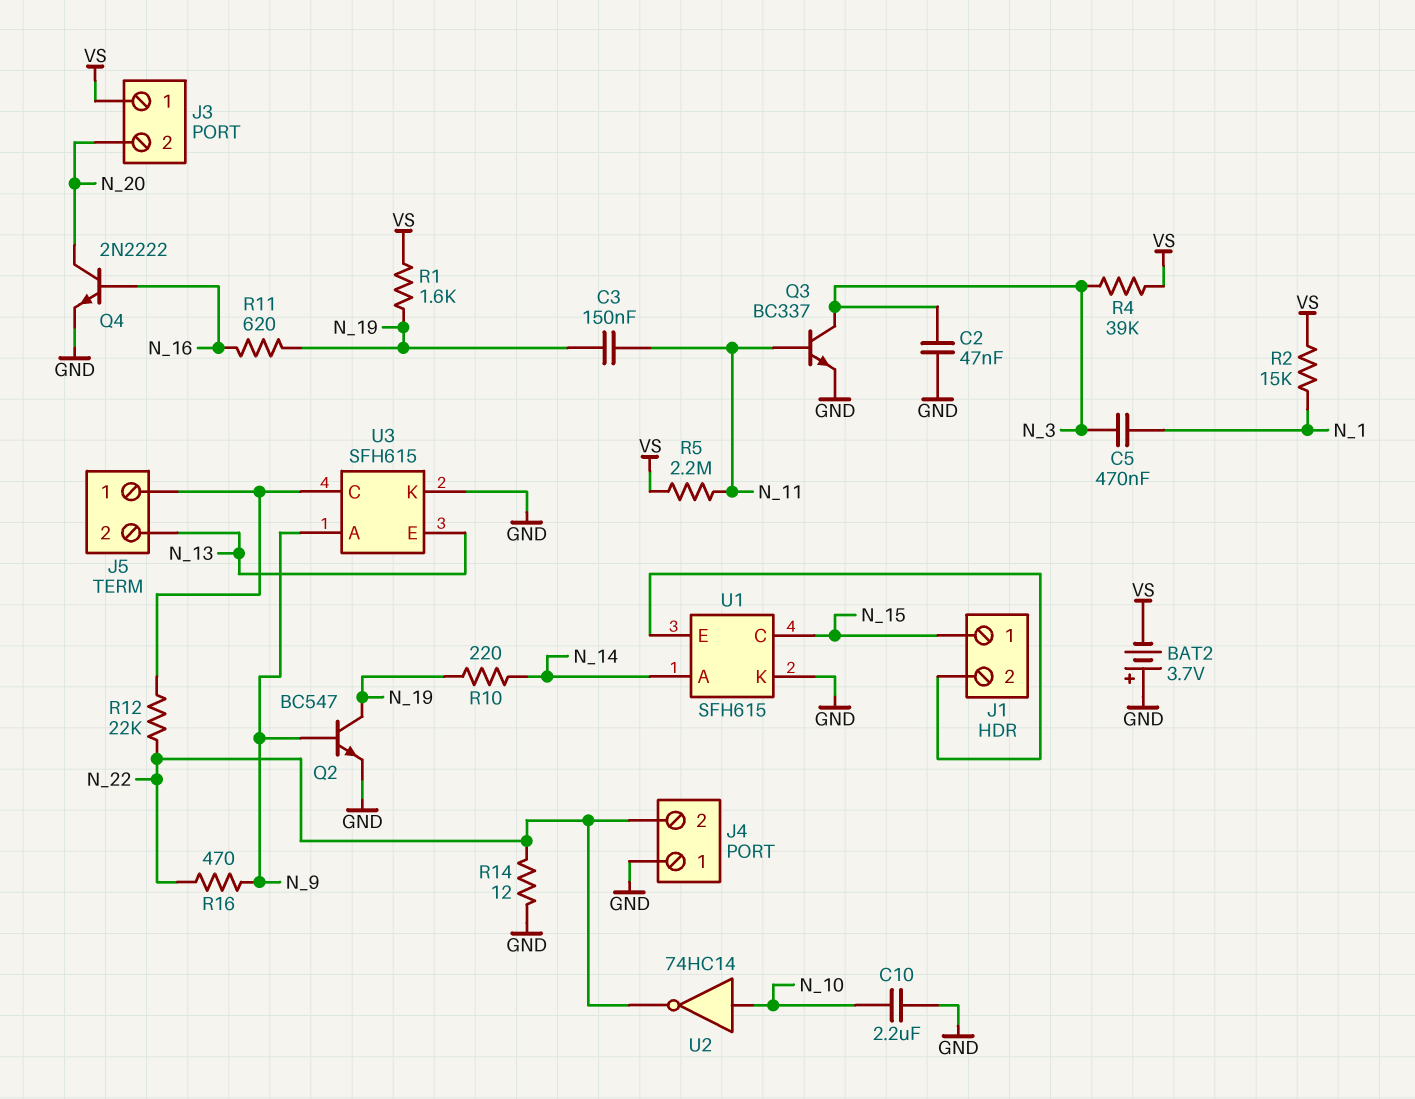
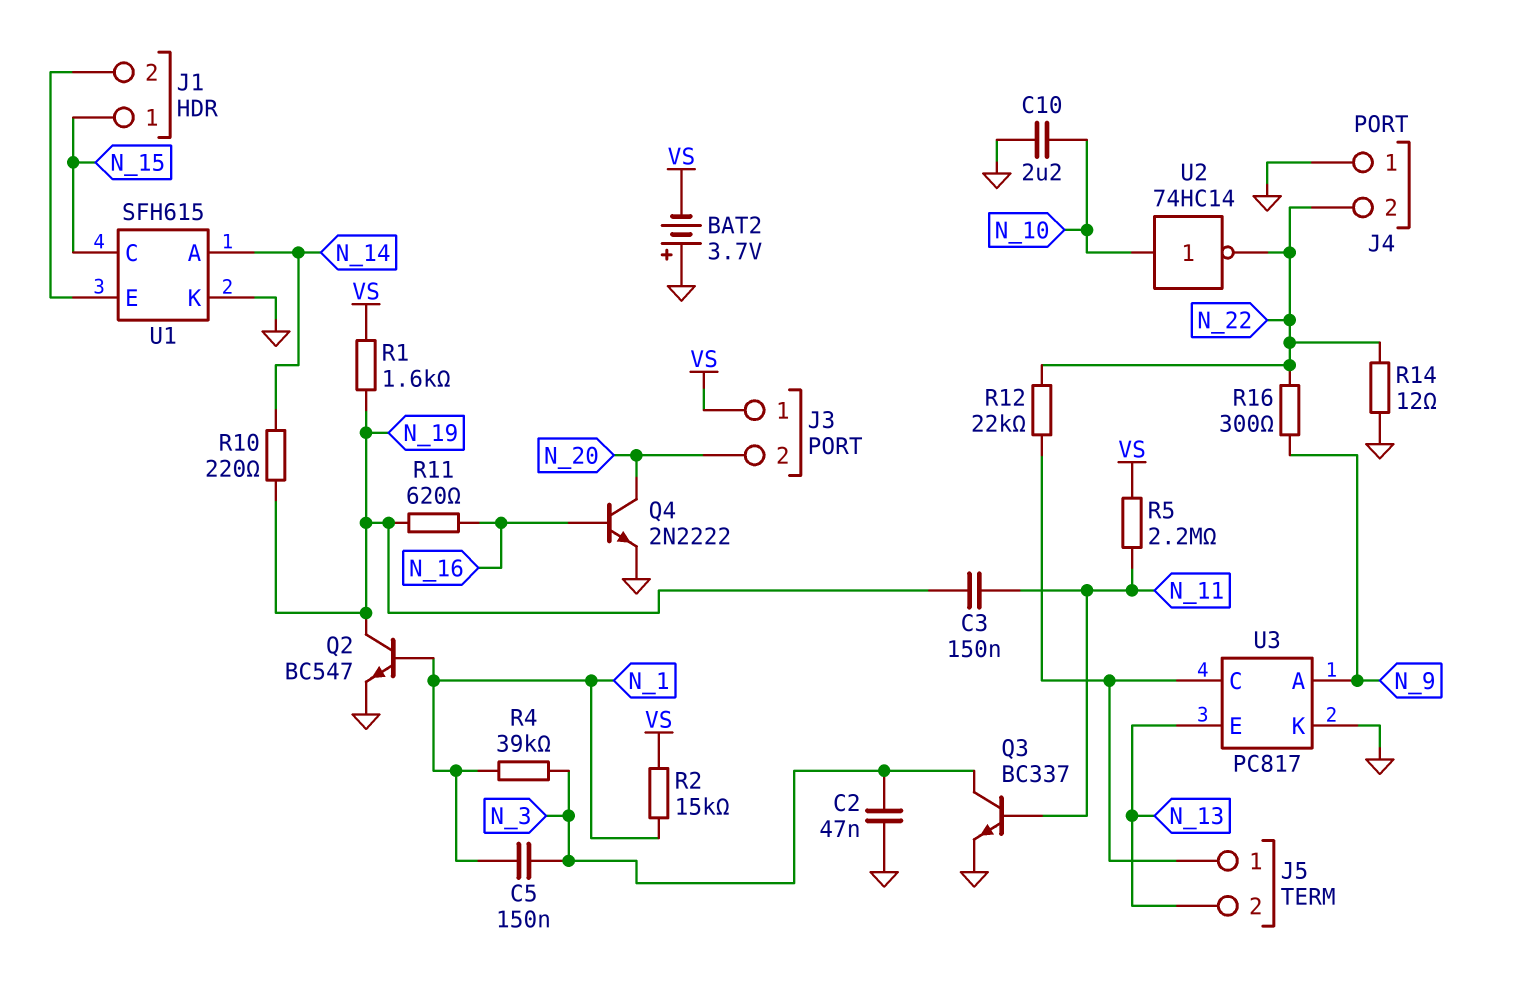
C5: 470nF (N_1, N_3) -> 150nF (N_1, N_3)
Q2: NPN BC547 (B N_9, C N_19, E GND) -> NPN BC547 (B N_1, C N_19, E GND)
R4: 39k (N_3, VS) -> 39k (N_1, N_3)
R16: 470 (N_9, N_22) -> 300 (N_9, N_22)
U3: SFH615 -> PC817

